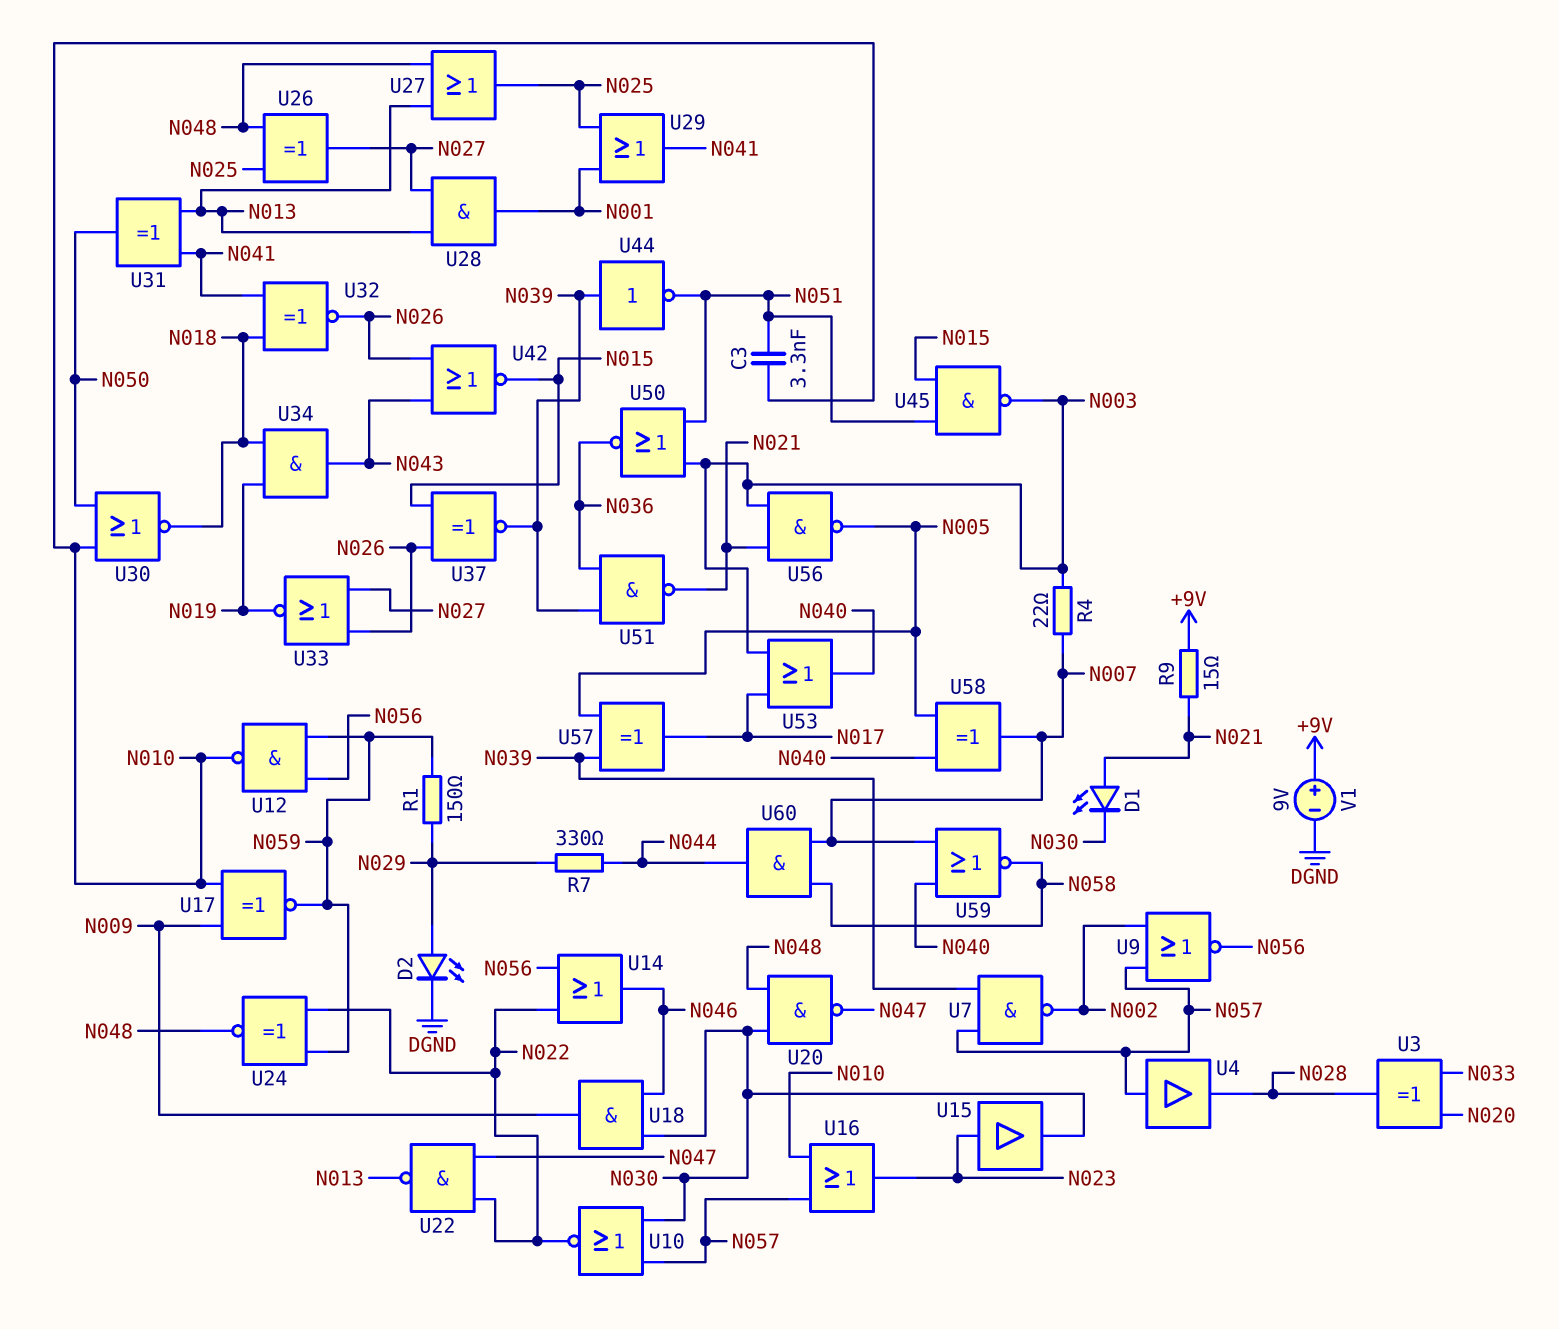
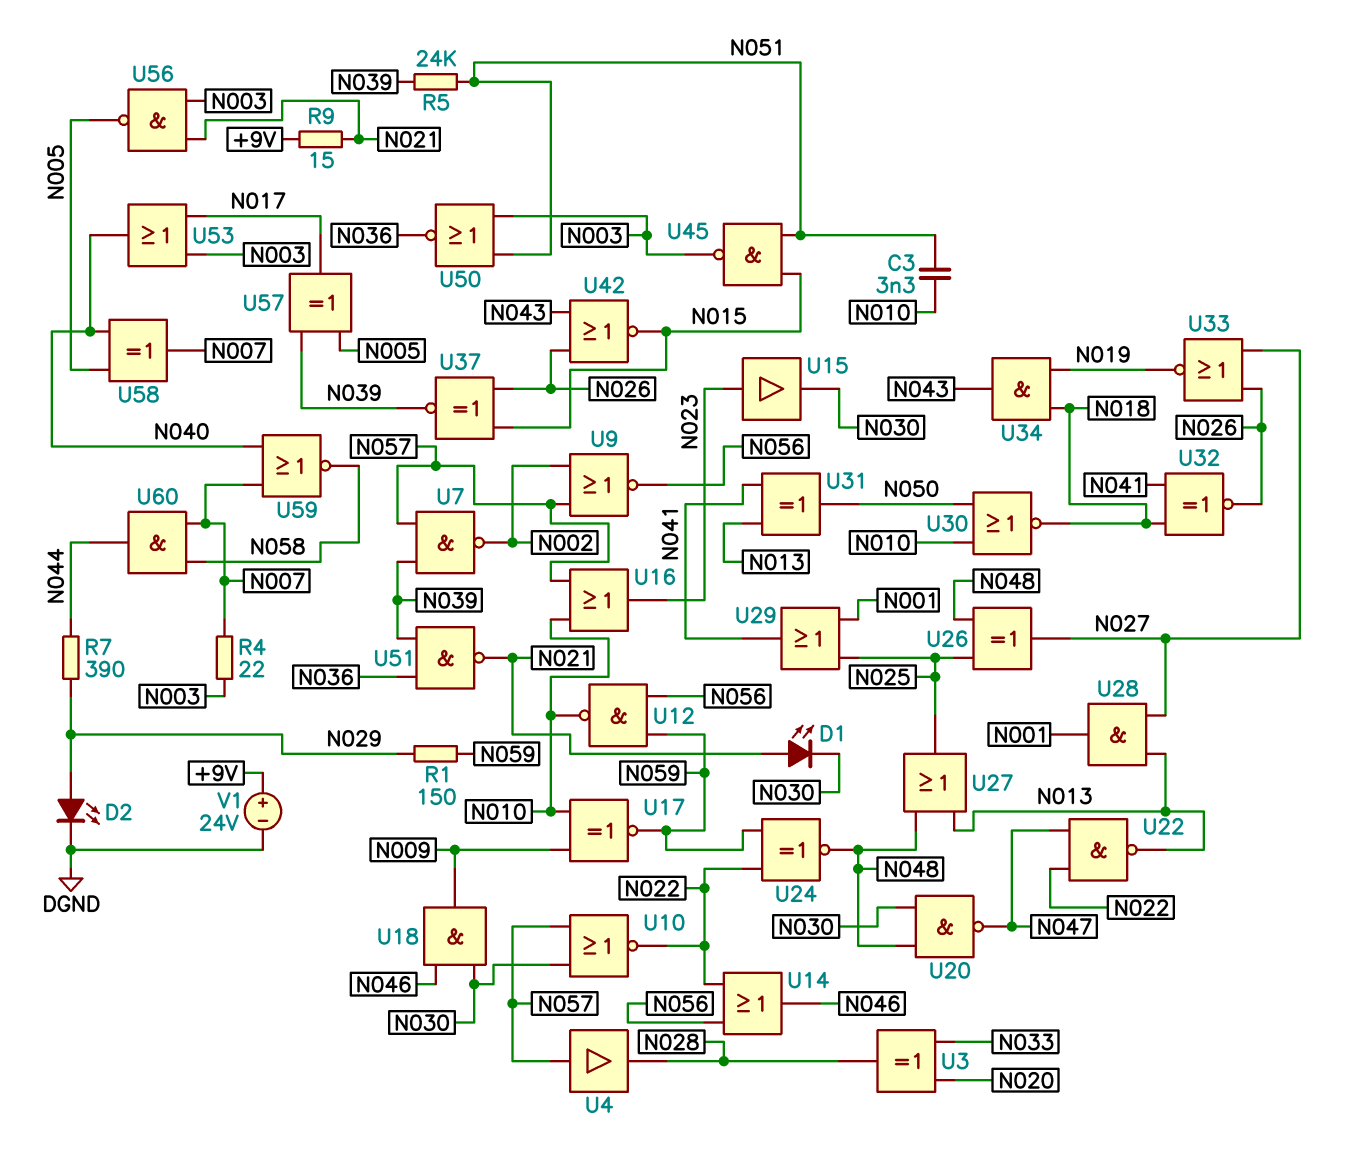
R5: none -> 24k (N039, N051)
R7: 330 (N029, N044) -> 390 (N029, N044)
U44: NOT (in N039, out N051) -> none
V1: 9V (plus +9V, minus DGND) -> 24V (plus +9V, minus DGND)

